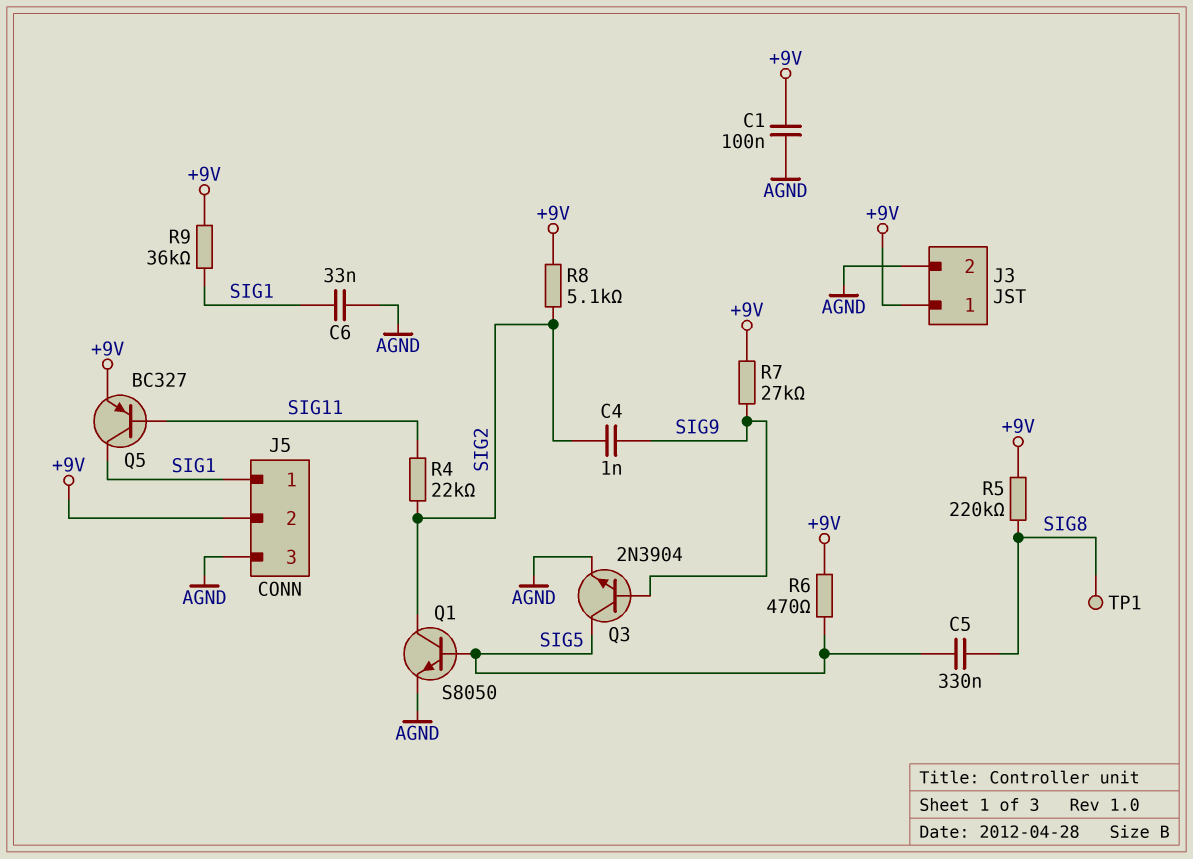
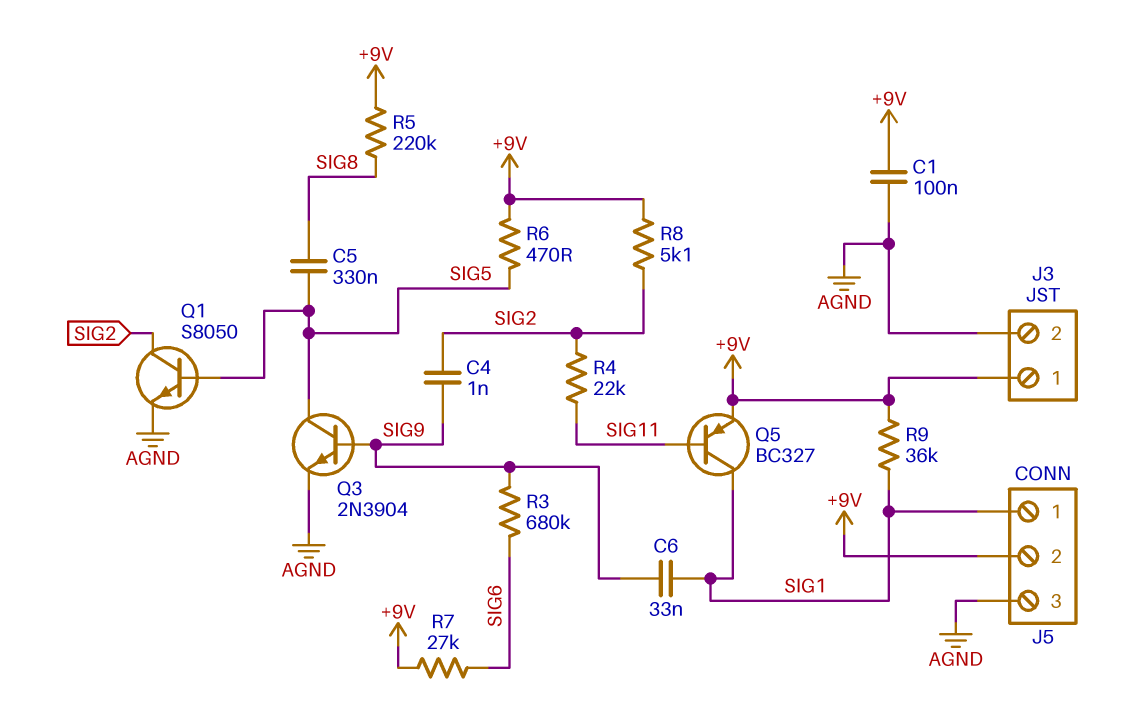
C6: 33nF (AGND, SIG1) -> 33nF (SIG1, SIG9)
R3: none -> 680k (SIG6, SIG9)
R7: 27k (+9V, SIG9) -> 27k (+9V, SIG6)
TP1: test point (SIG8) -> none

